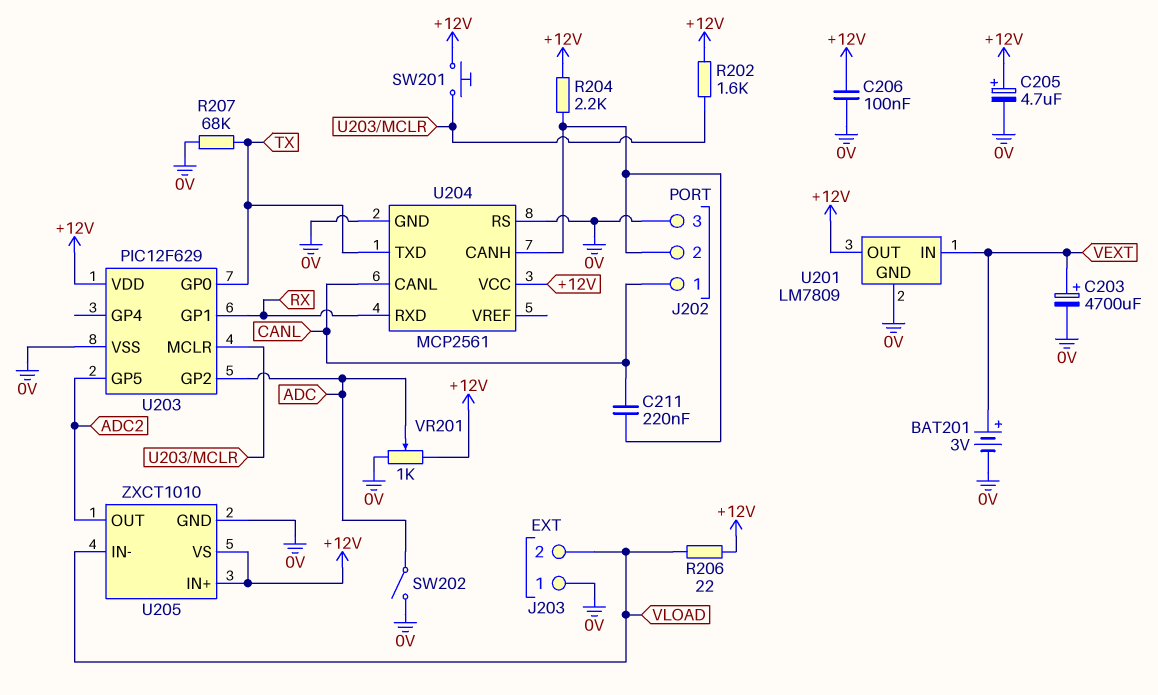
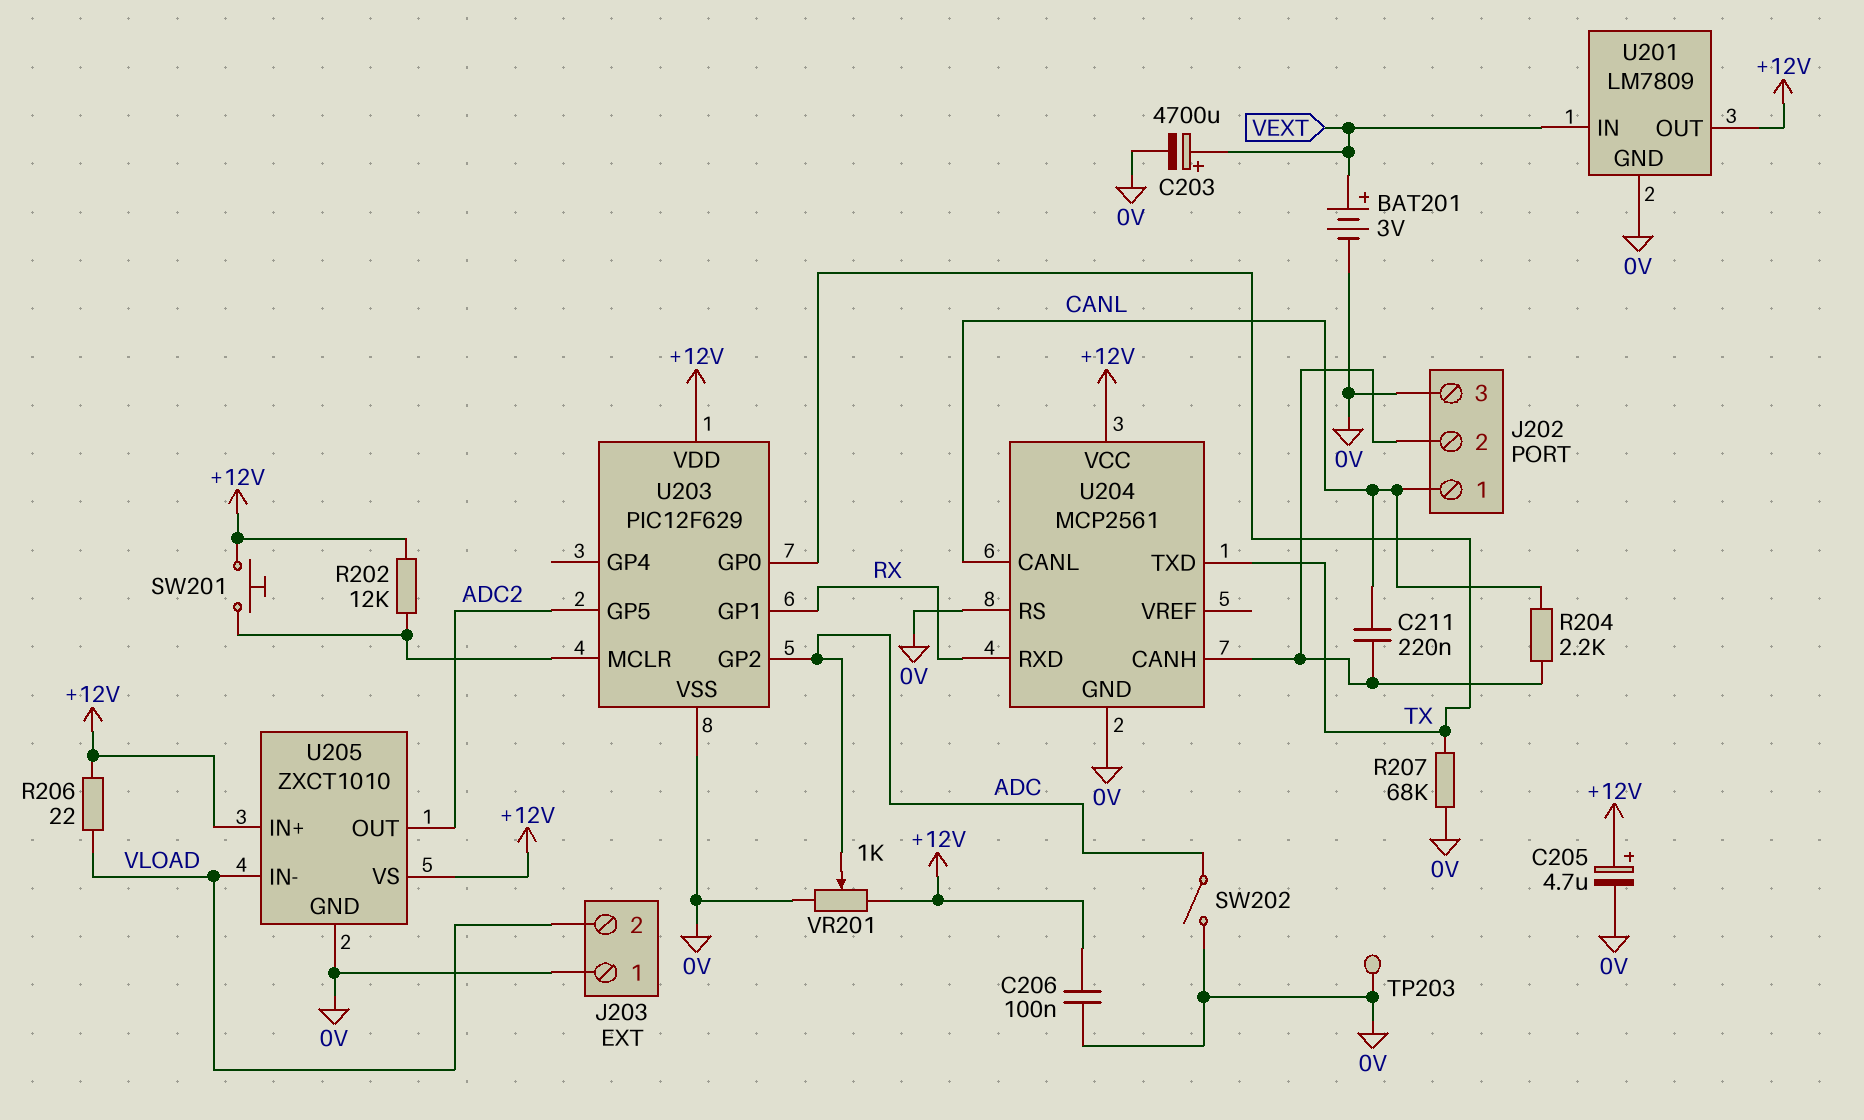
R202: 1.6k (+12V, U203/MCLR) -> 12k (+12V, U203/MCLR)
R204: 2.2k (+12V, J202/2) -> 2.2k (CANL, J202/2)
TP203: none -> test point (0V)

